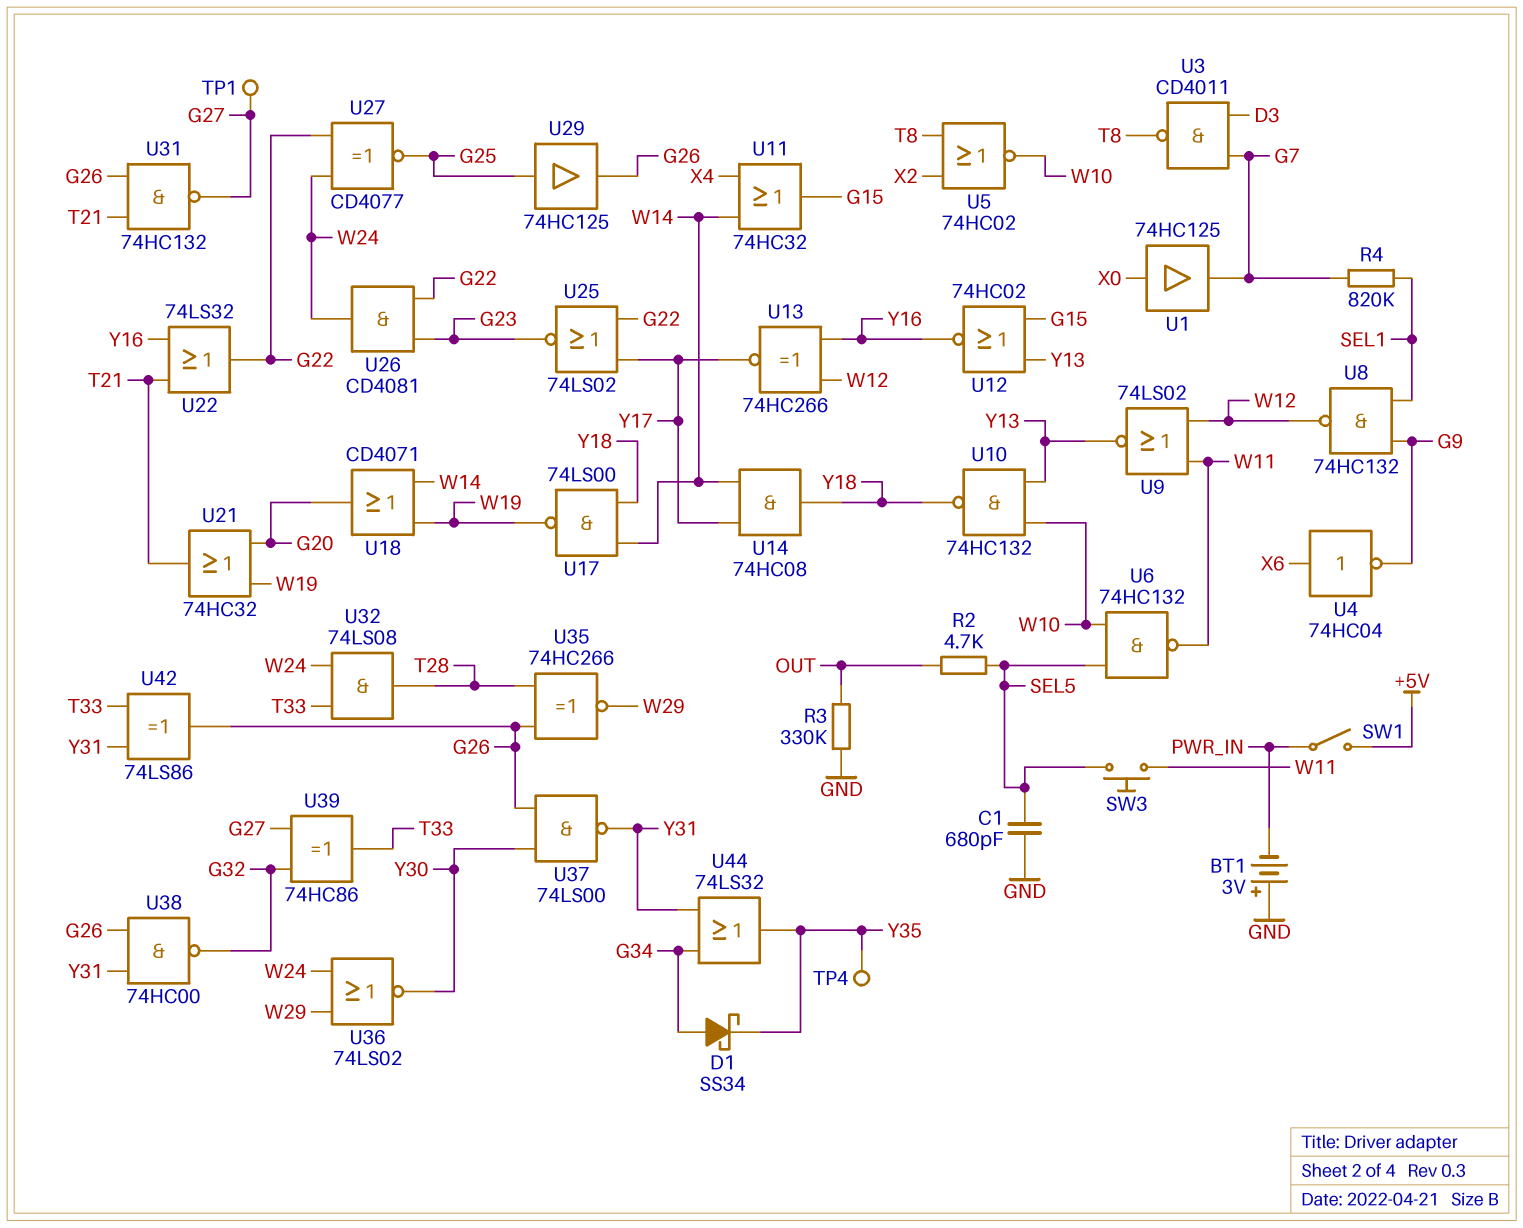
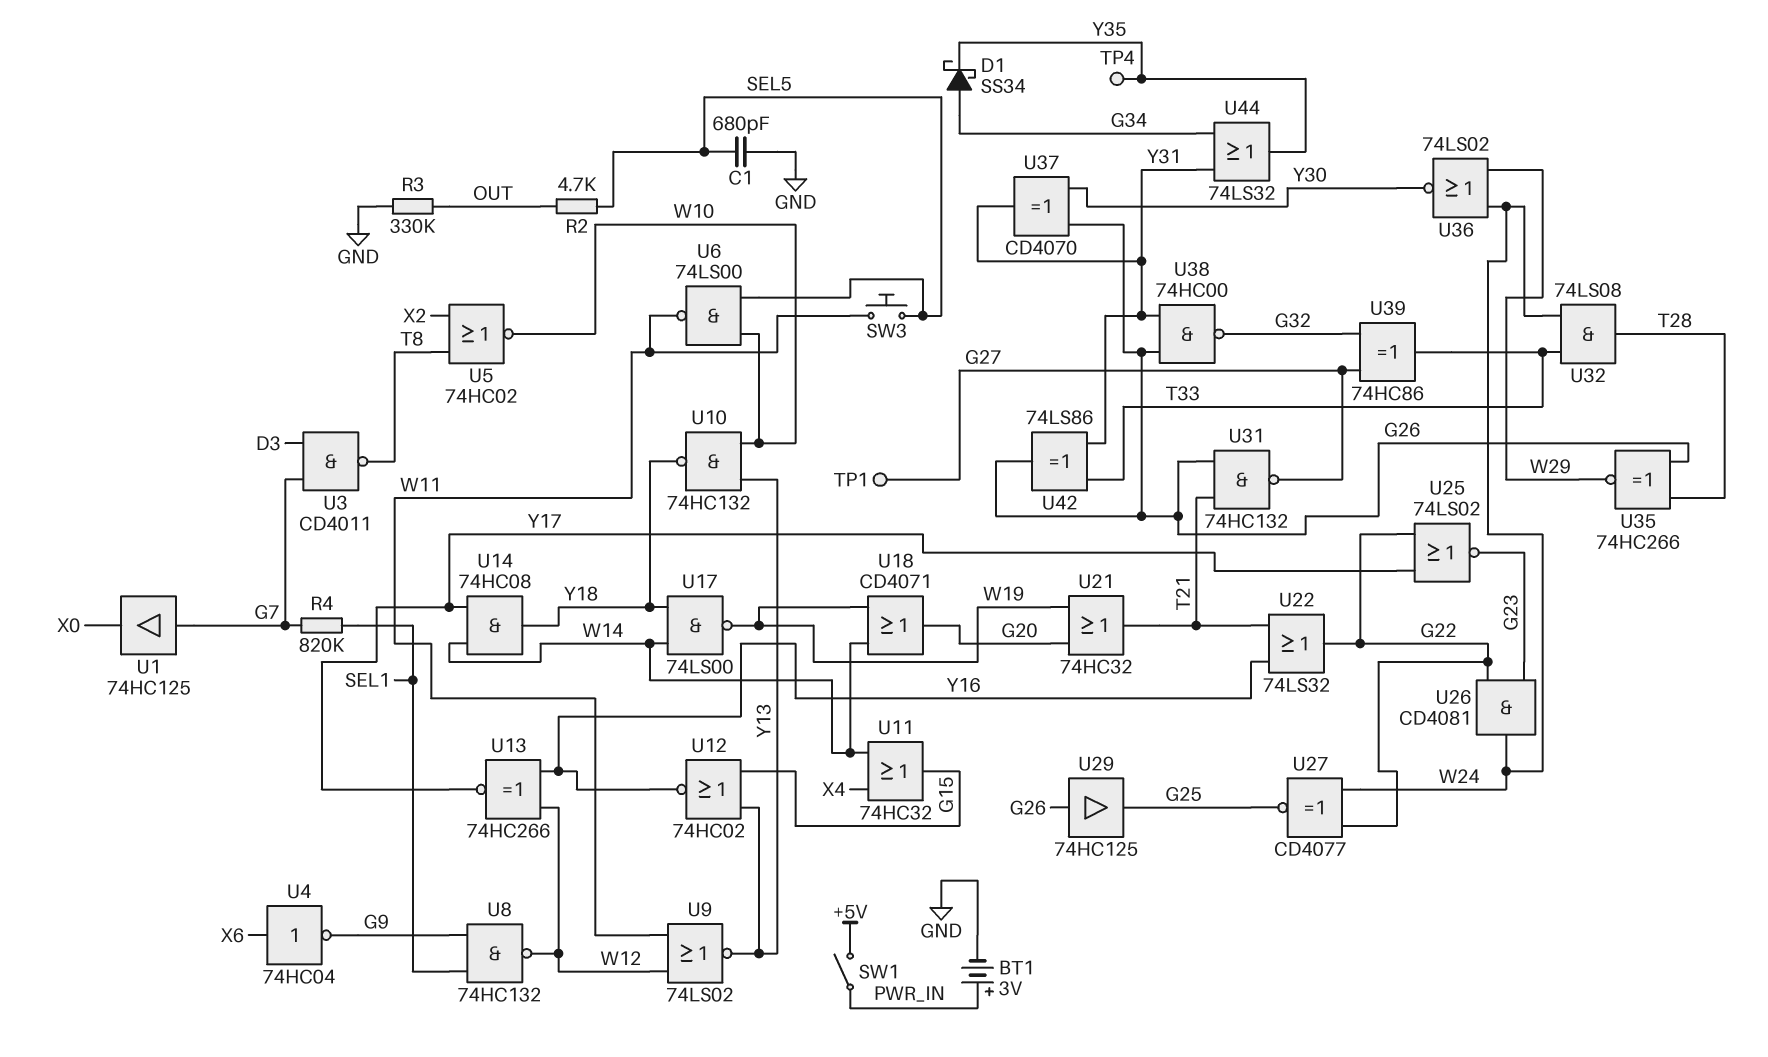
BT1: 3V (plus GND, minus PWR_IN) -> 3V (plus PWR_IN, minus GND)
U1: buffer 74HC125 (in X0, out G7) -> buffer 74HC125 (in G7, out X0)
U6: NAND 74HC132 (in SEL5, in W10, out W11) -> NAND 74LS00 (in SEL5, in W10, out W11)
U29: buffer 74HC125 (in G25, out G26) -> buffer 74HC125 (in G26, out G25)
U37: NAND 74LS00 (in G26, in Y30, out Y31) -> XOR CD4070 (in G26, in Y30, out Y31)

